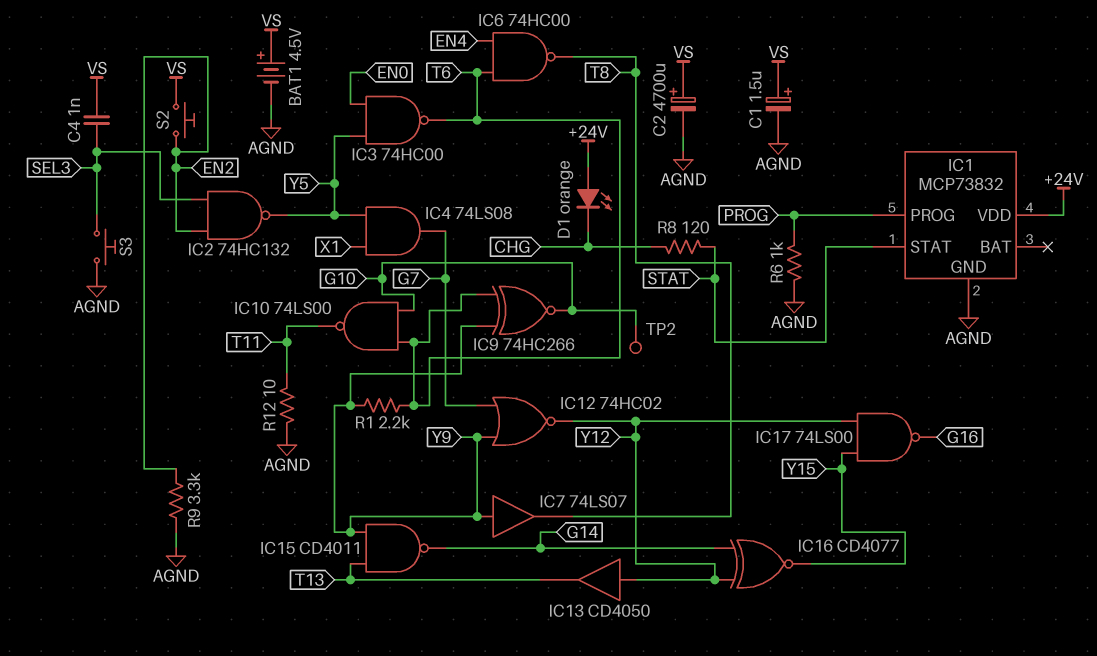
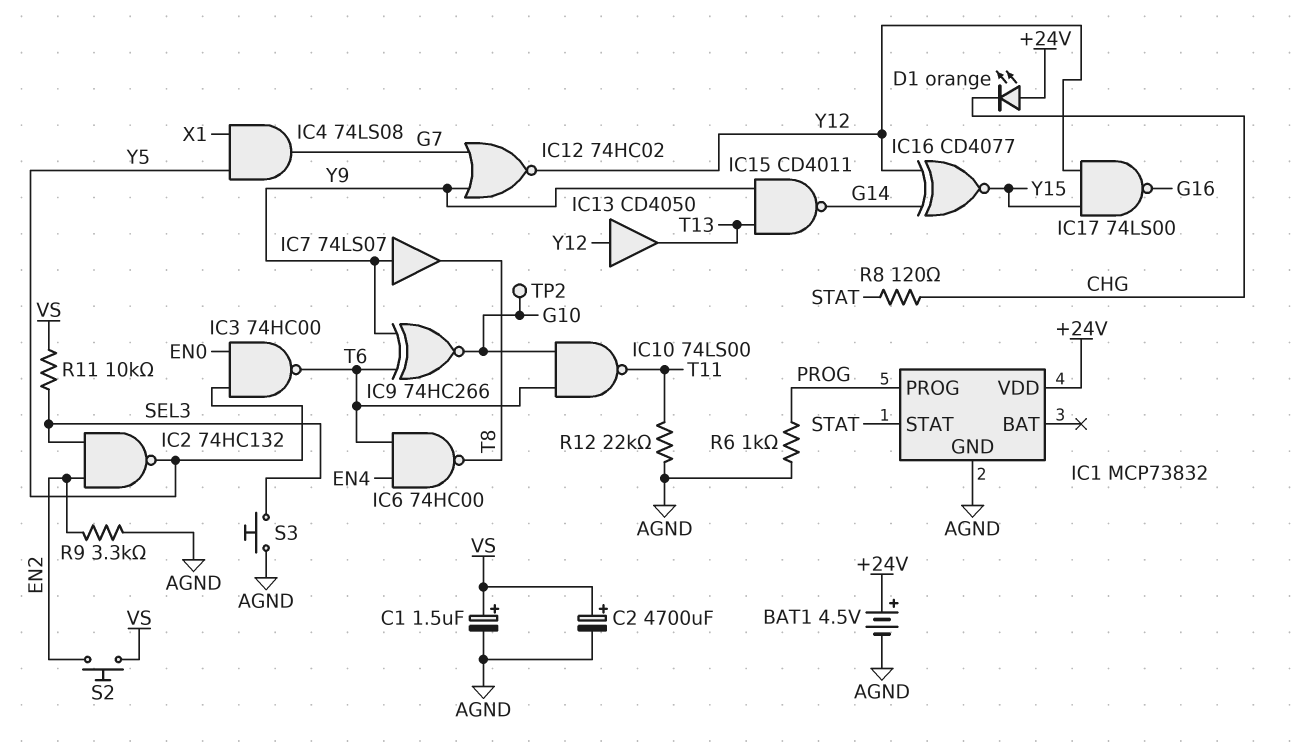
BAT1: 4.5V (plus VS, minus AGND) -> 4.5V (plus +24V, minus AGND)
C4: 1nF (SEL3, VS) -> none
R1: 2.2k (T6, Y9) -> none
R11: none -> 10k (SEL3, VS)
R12: 10 (AGND, T11) -> 22k (AGND, T11)

